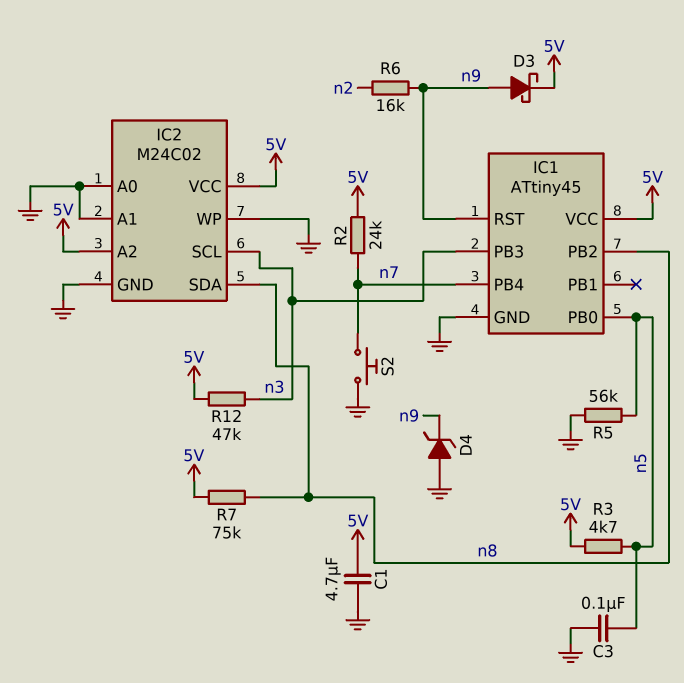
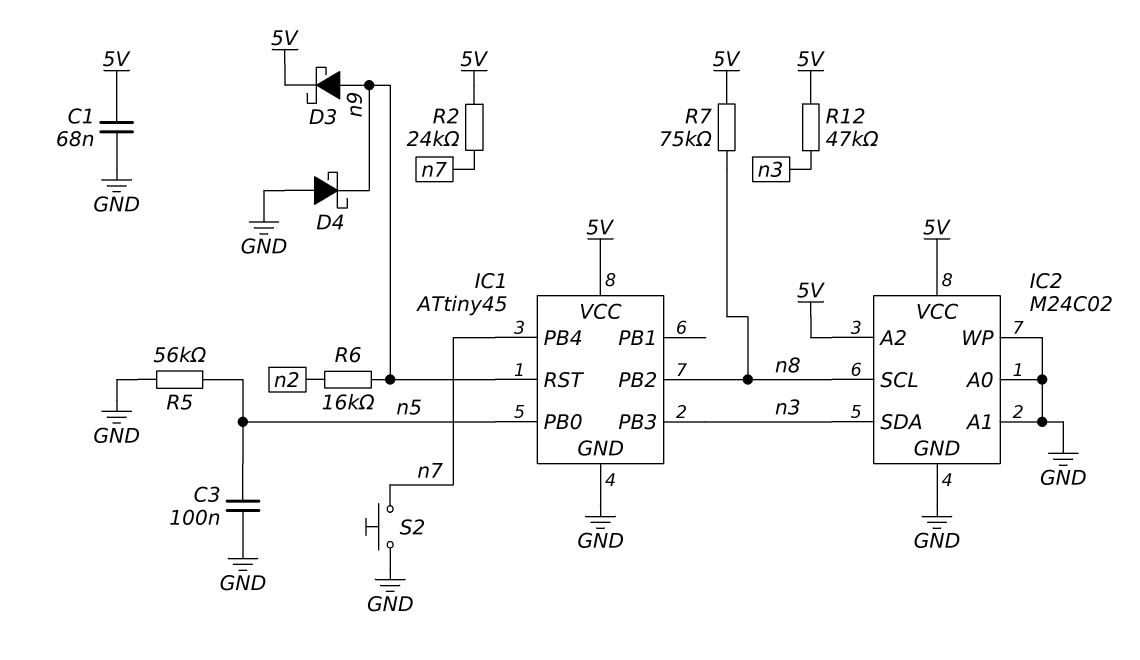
C1: 4.7uF (5V, GND) -> 68nF (5V, GND)
D4: zener (A GND, K n9) -> schottky (A GND, K n9)
IC2 pin SCL: n3 -> n8
IC2 pin SDA: n8 -> n3
R3: 4.7k (5V, n5) -> none

